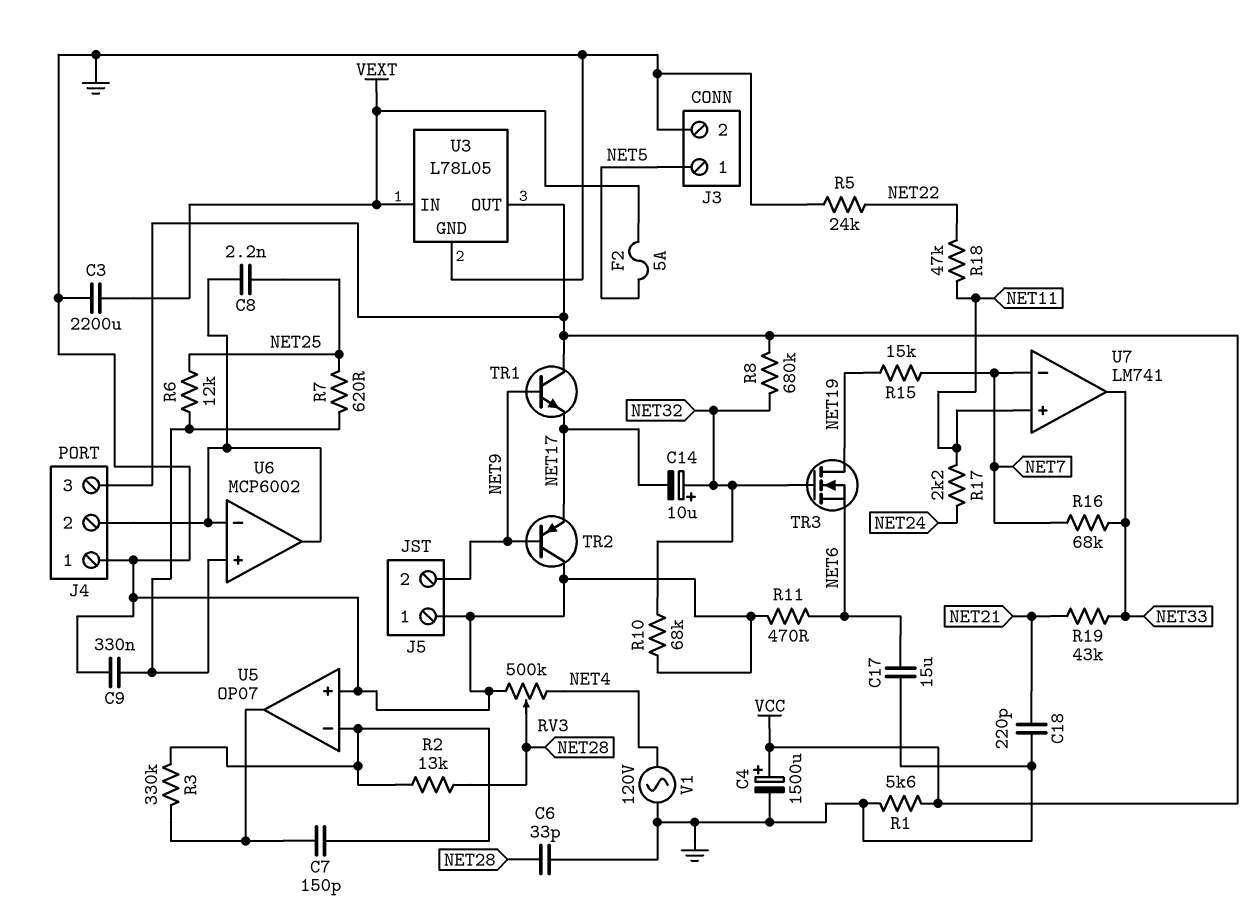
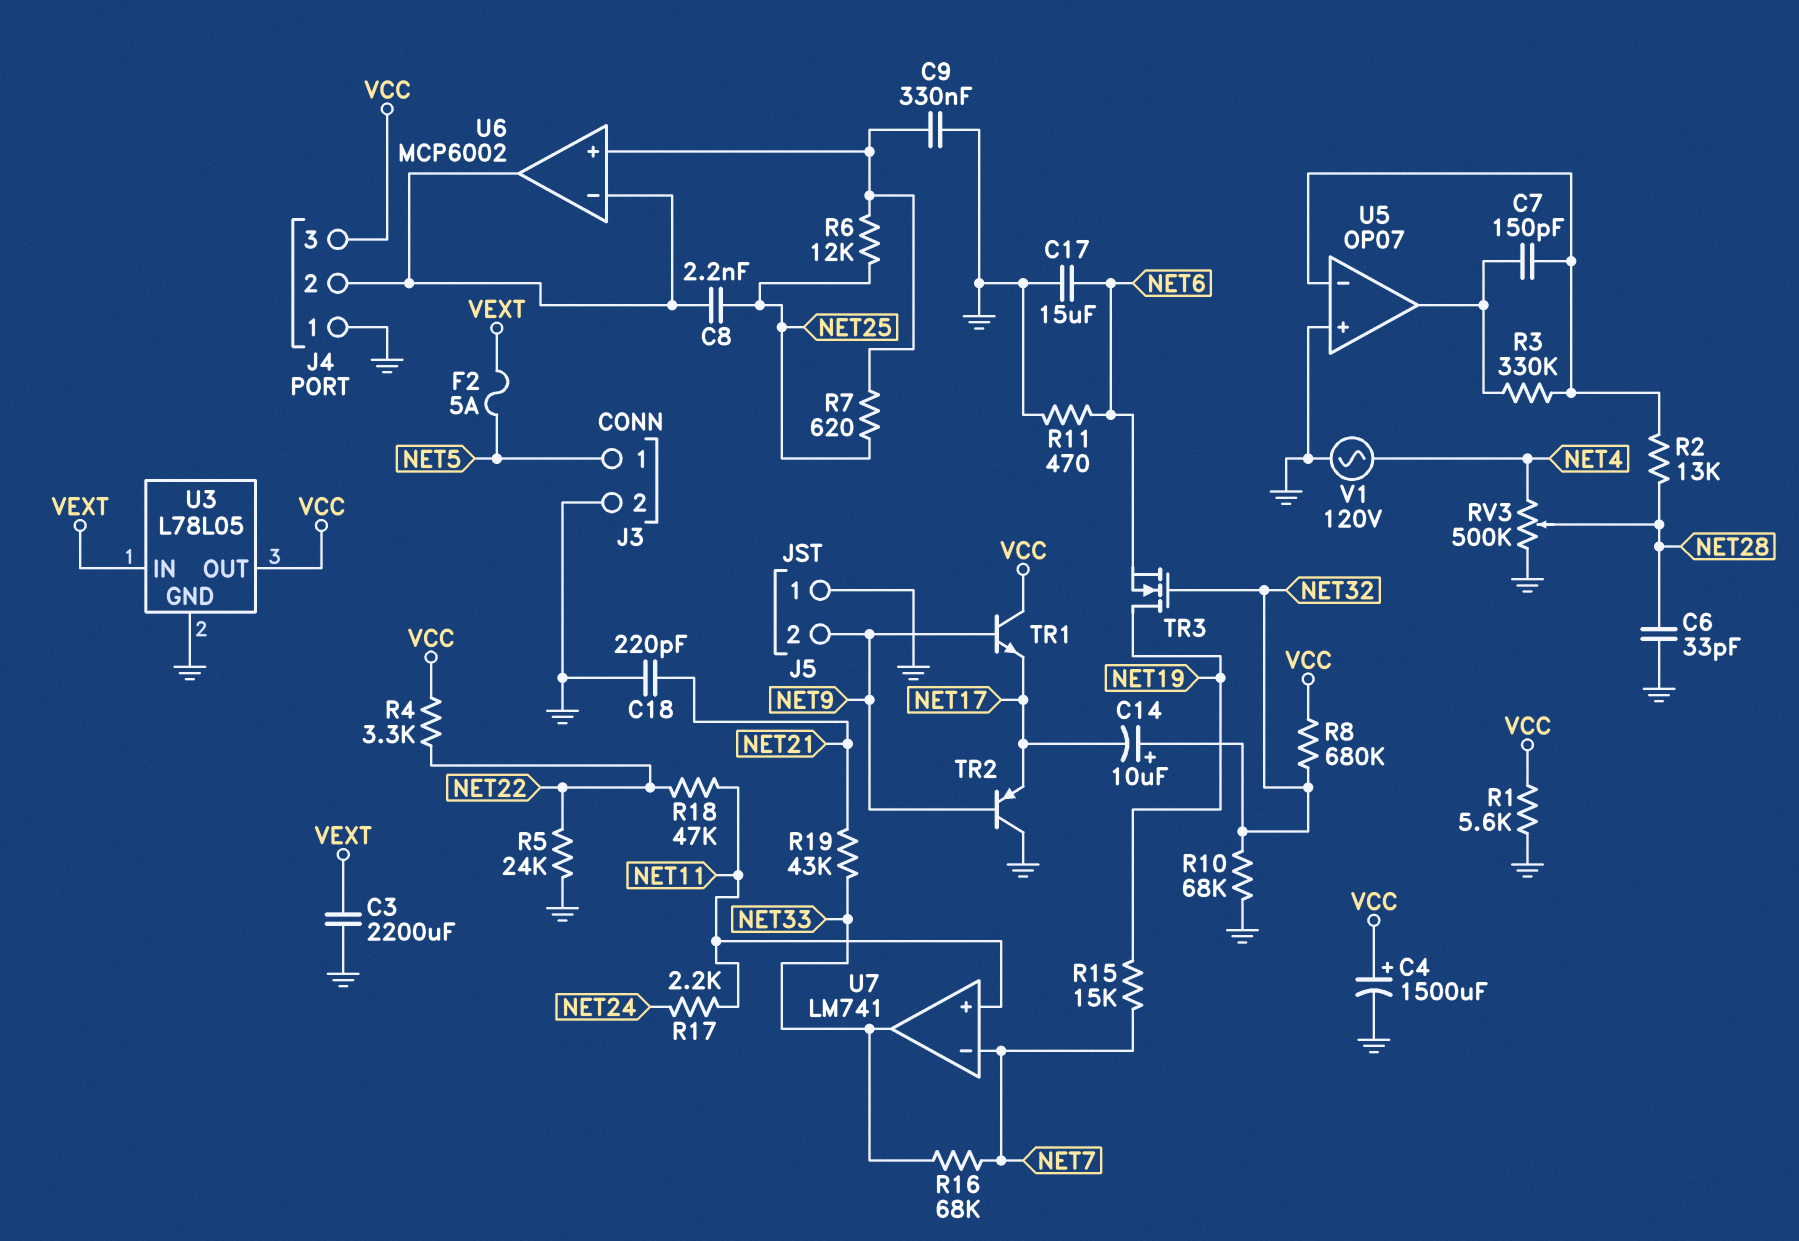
R4: none -> 3.3k (NET22, VCC)

